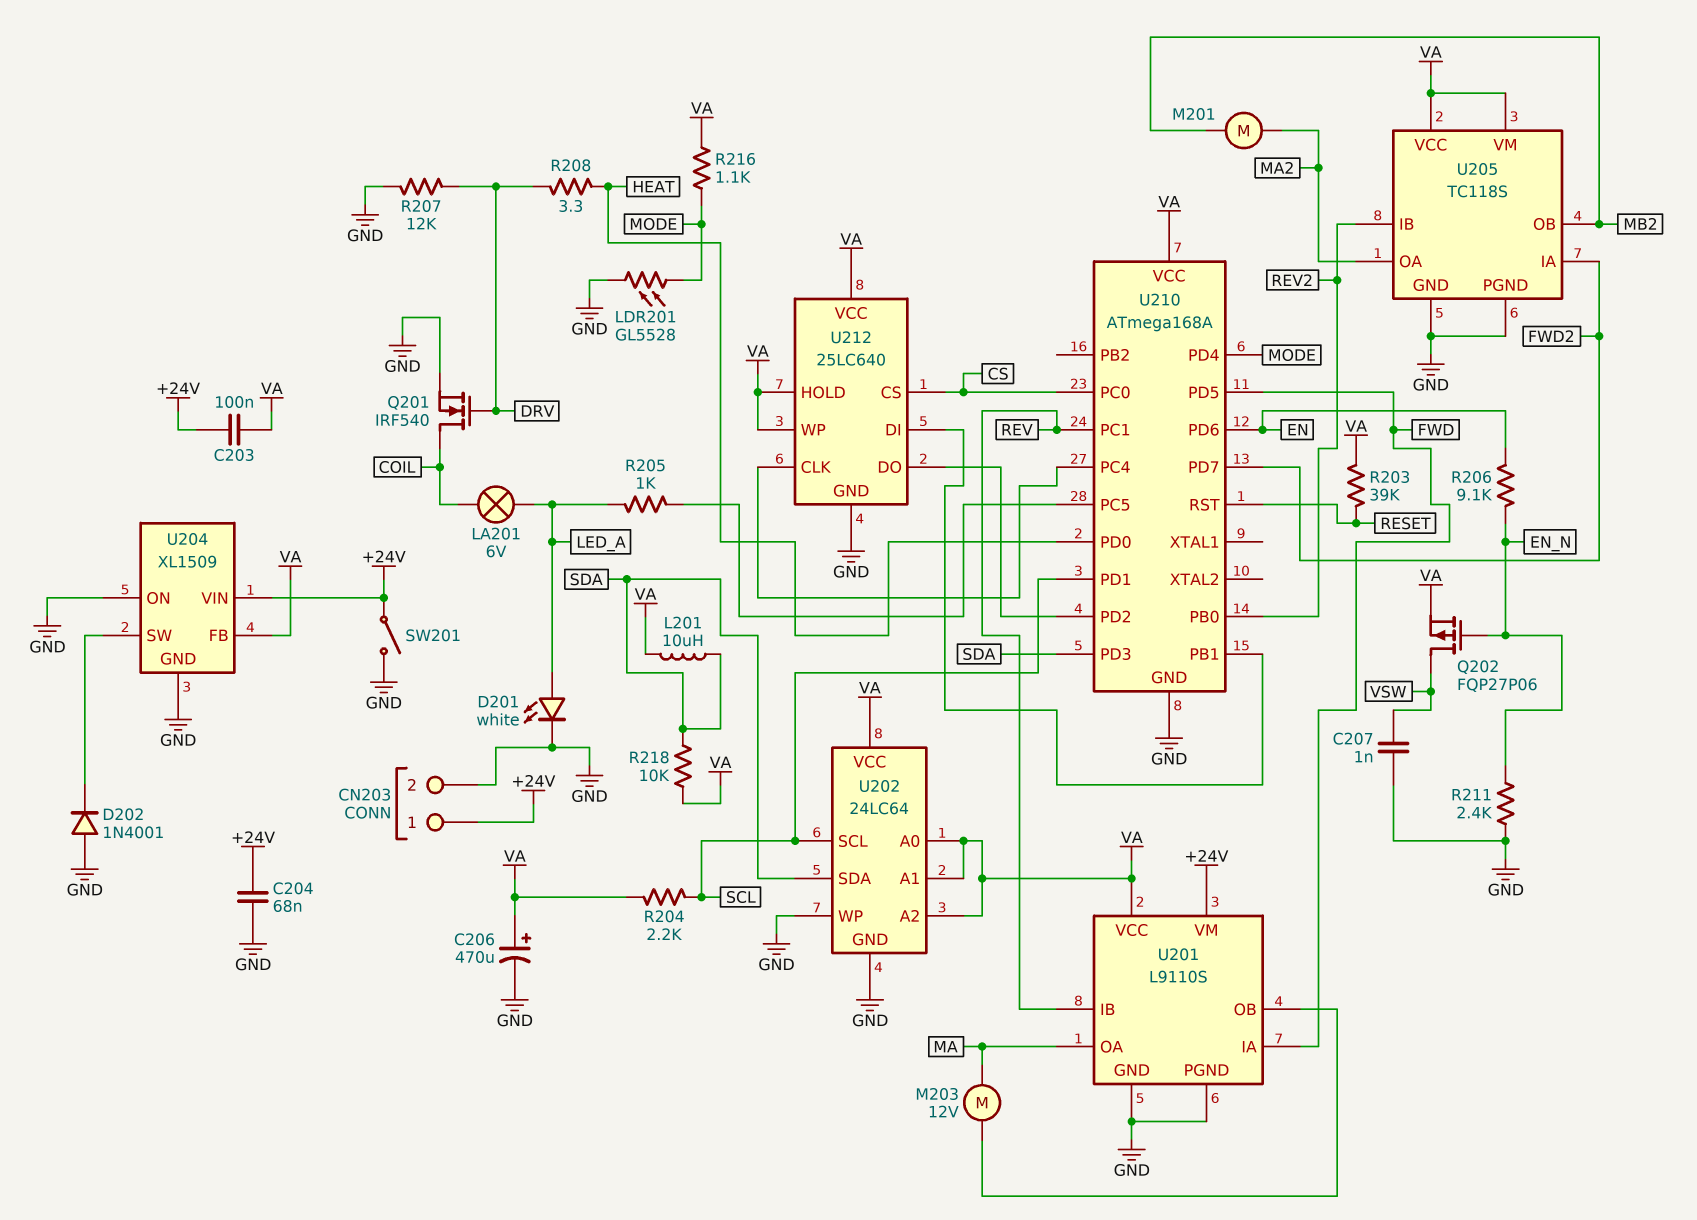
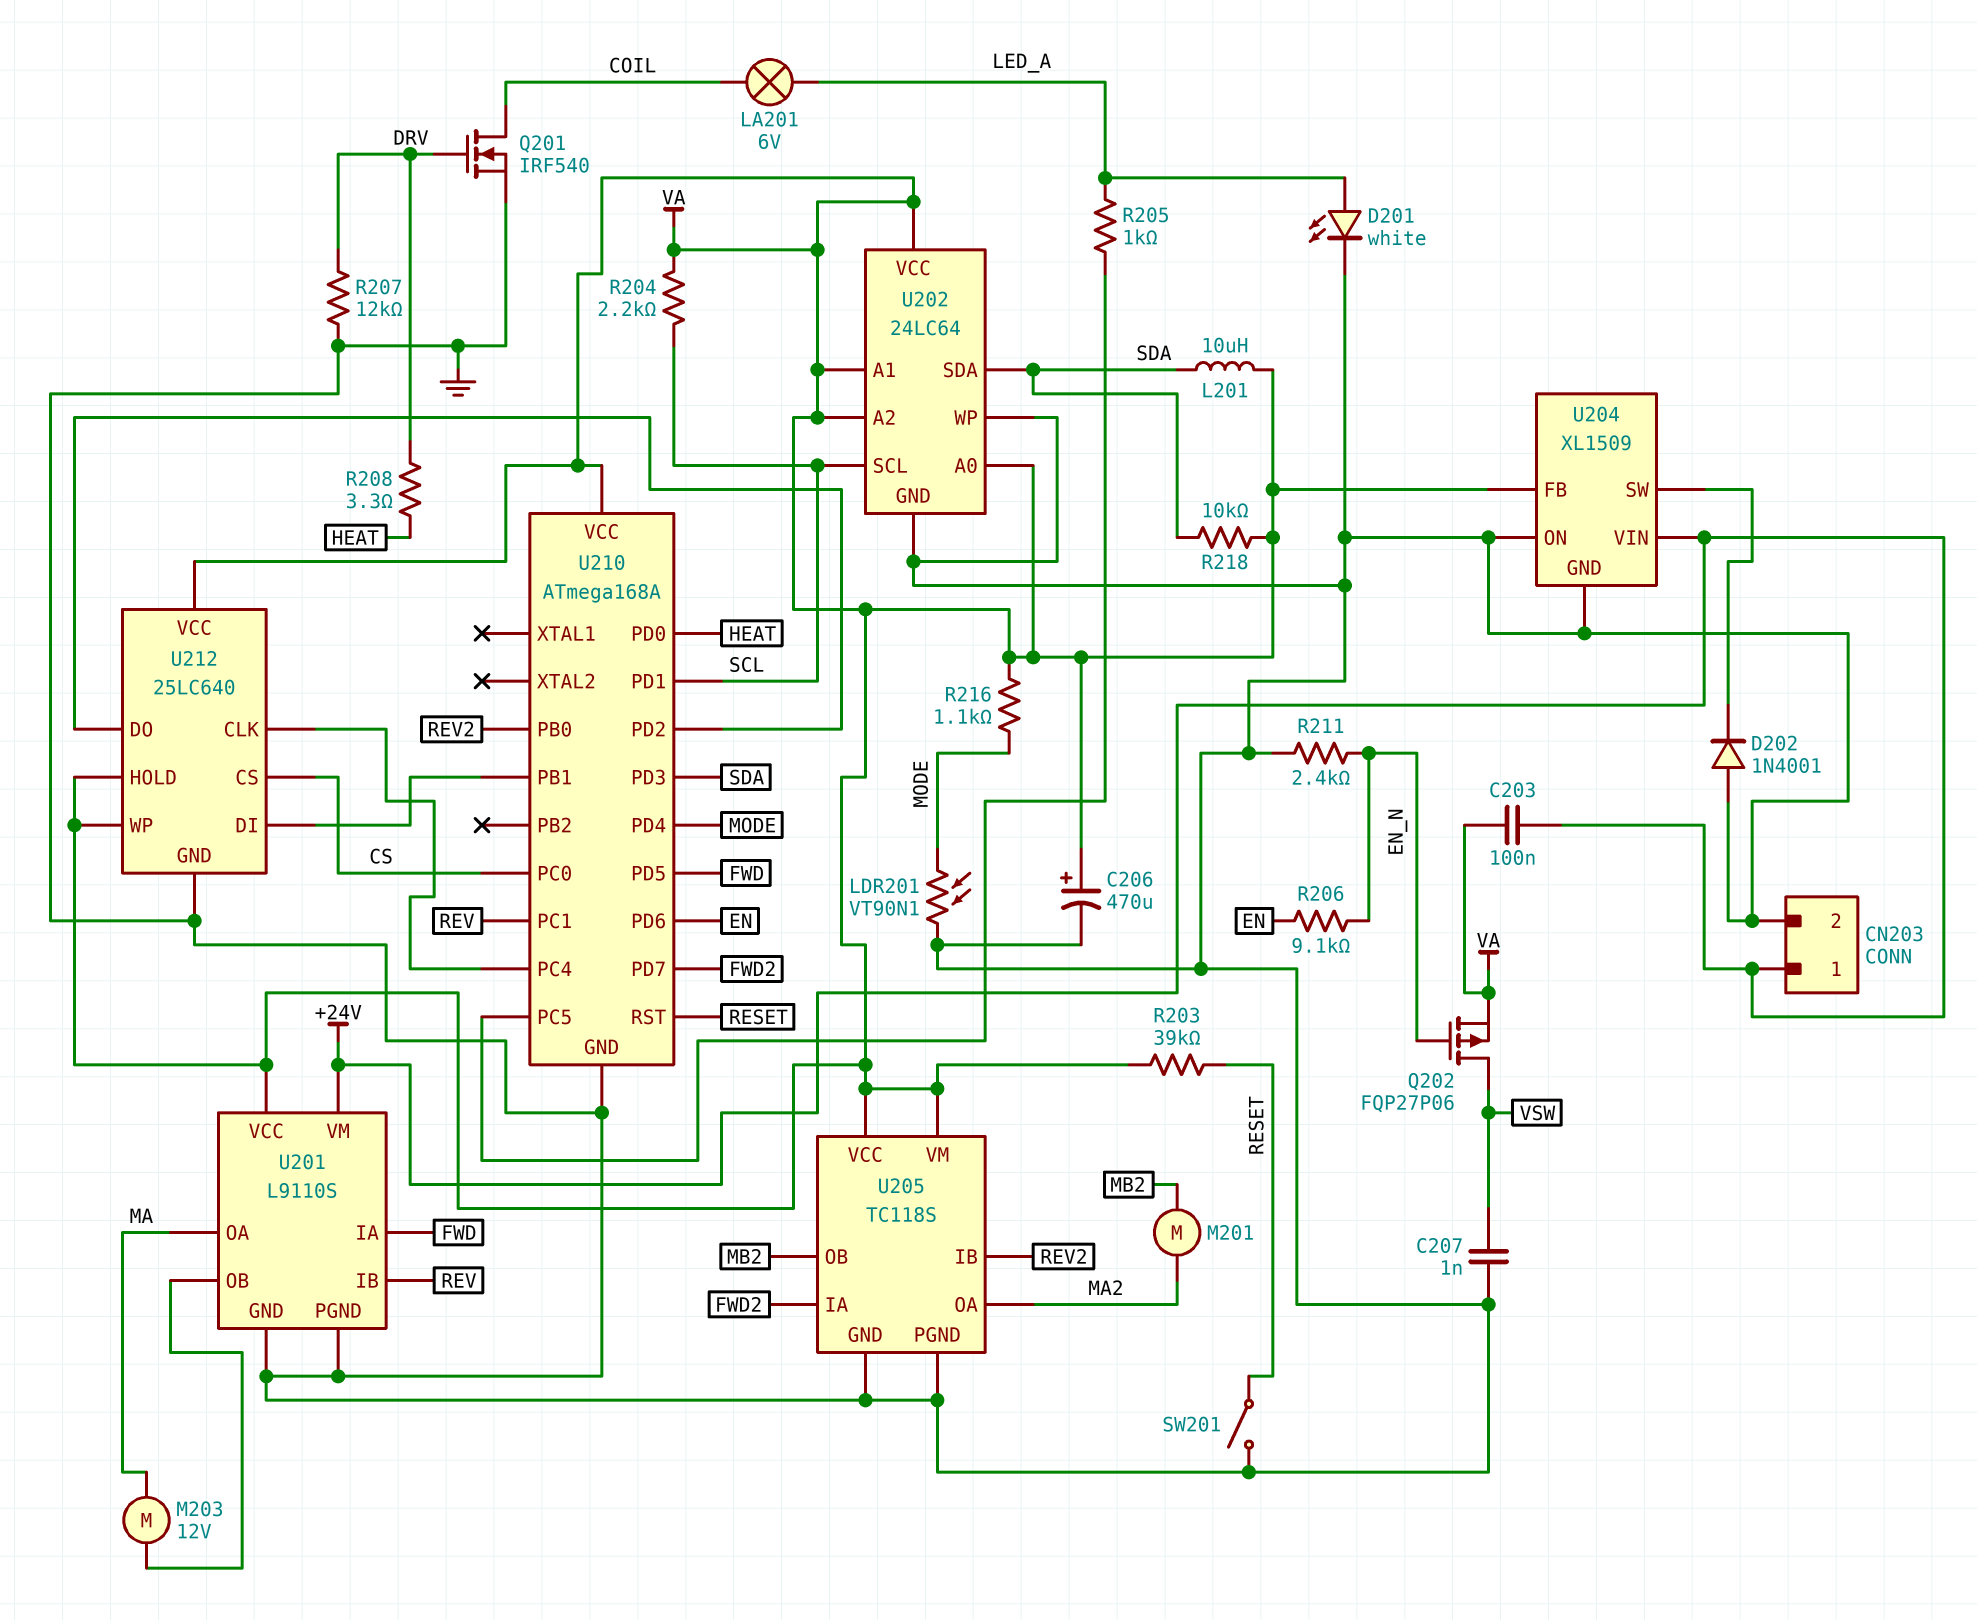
C204: 68nF (+24V, GND) -> none
LDR201: GL5528 (GND, MODE) -> VT90N1 (GND, MODE)
SW201: switch (+24V, GND) -> switch (GND, RESET)

